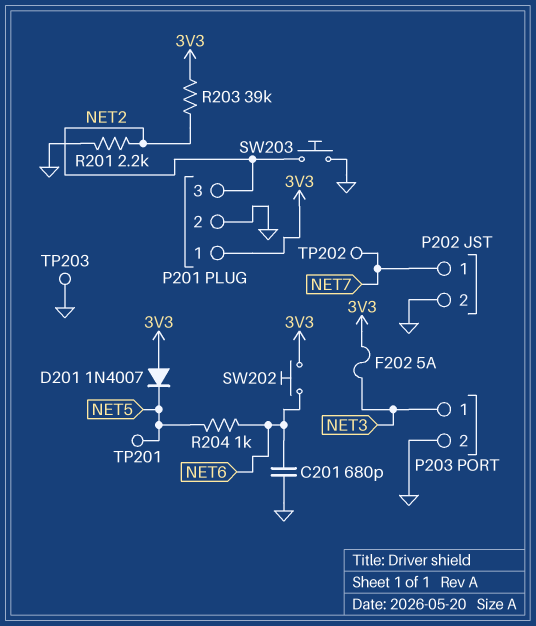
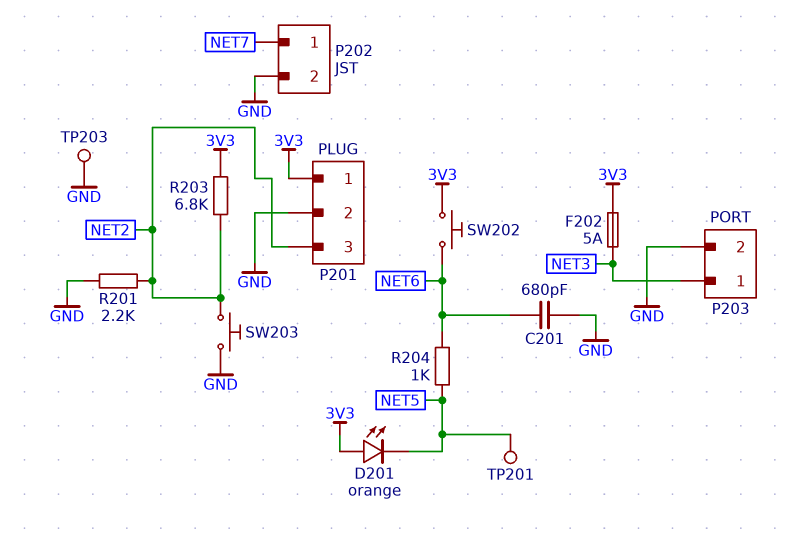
D201: diode 1N4007 (A 3V3, K NET5) -> LED orange (A 3V3, K NET5)
R203: 39k (3V3, NET2) -> 6.8k (3V3, NET2)
TP202: test point (NET7) -> none

